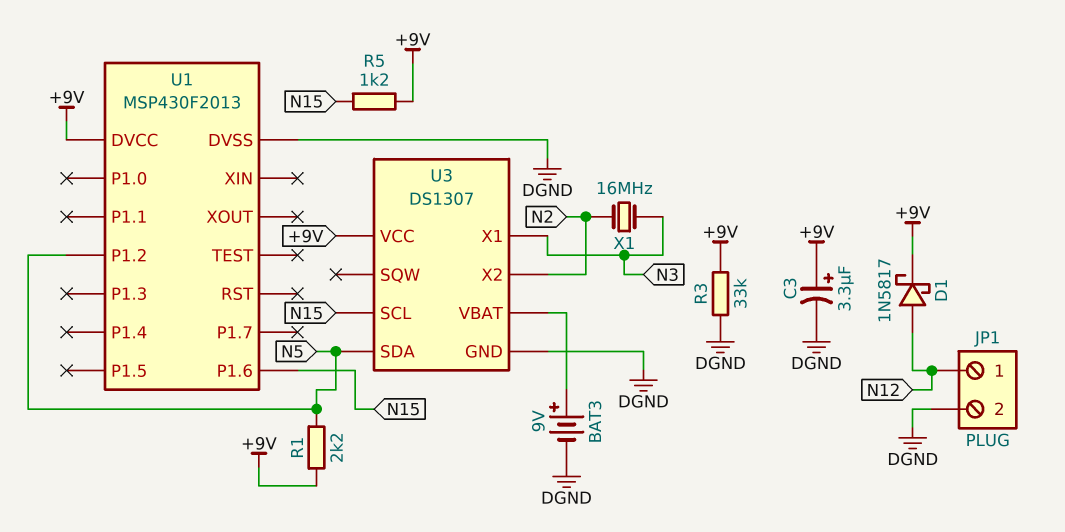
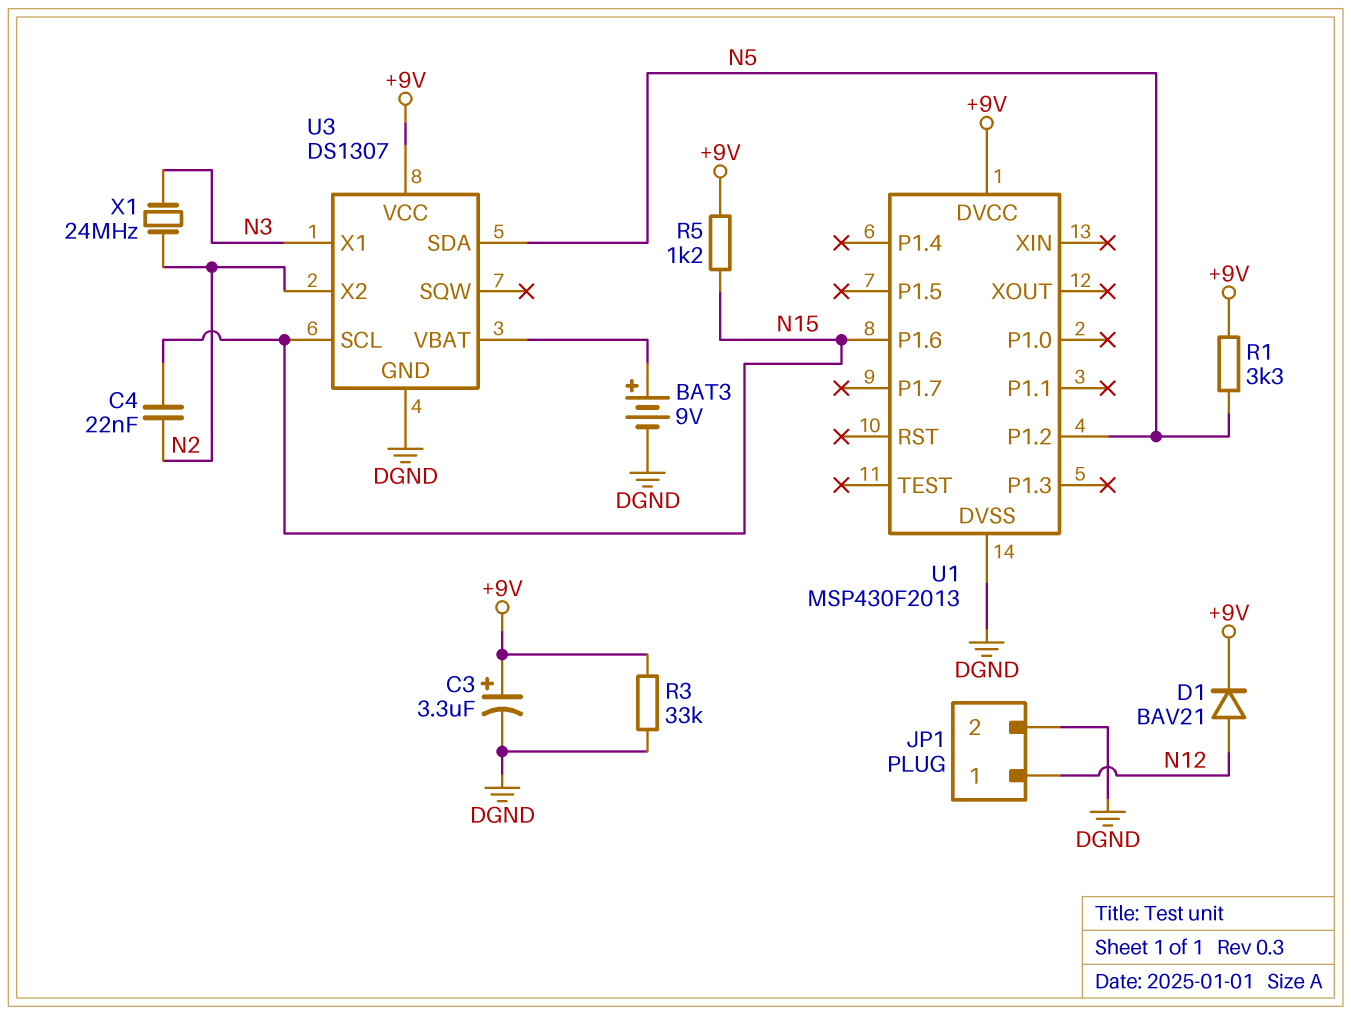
C4: none -> 22nF (N2, N15)
D1: schottky 1N5817 (A N12, K +9V) -> diode BAV21 (A N12, K +9V)
R1: 2.2k (+9V, N5) -> 3.3k (+9V, N5)
X1: 16MHz (N2, N3) -> 24MHz (N2, N3)

